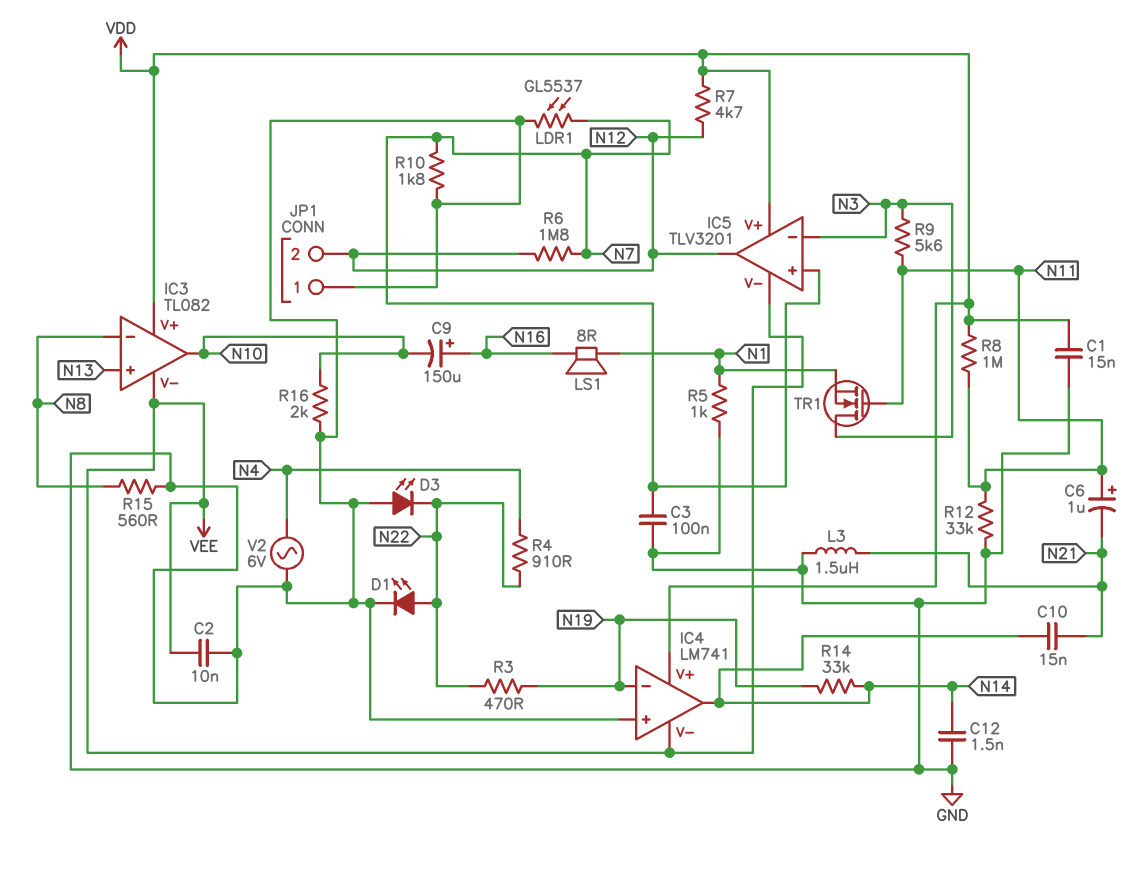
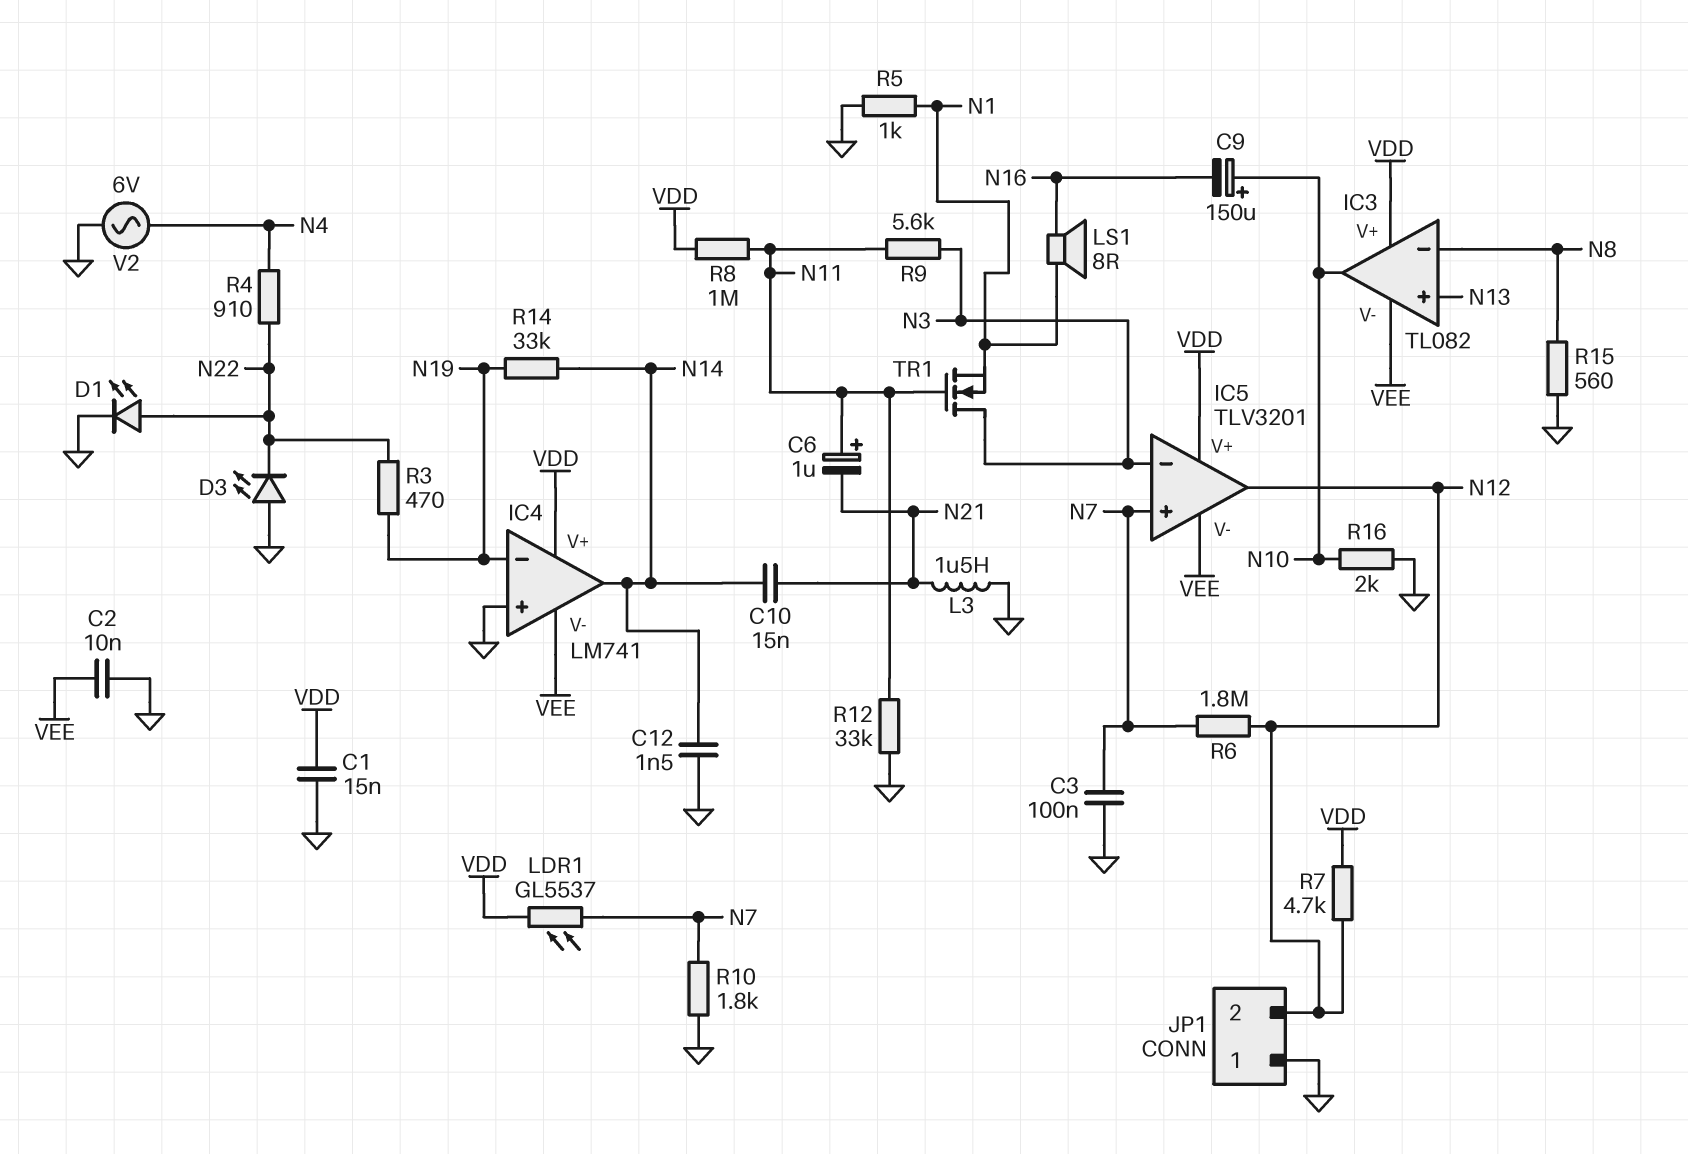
C9: 150uF (plus N16, minus N10) -> 150uF (plus N10, minus N16)
LDR1: GL5537 (GND, N7) -> GL5537 (N7, VDD)

